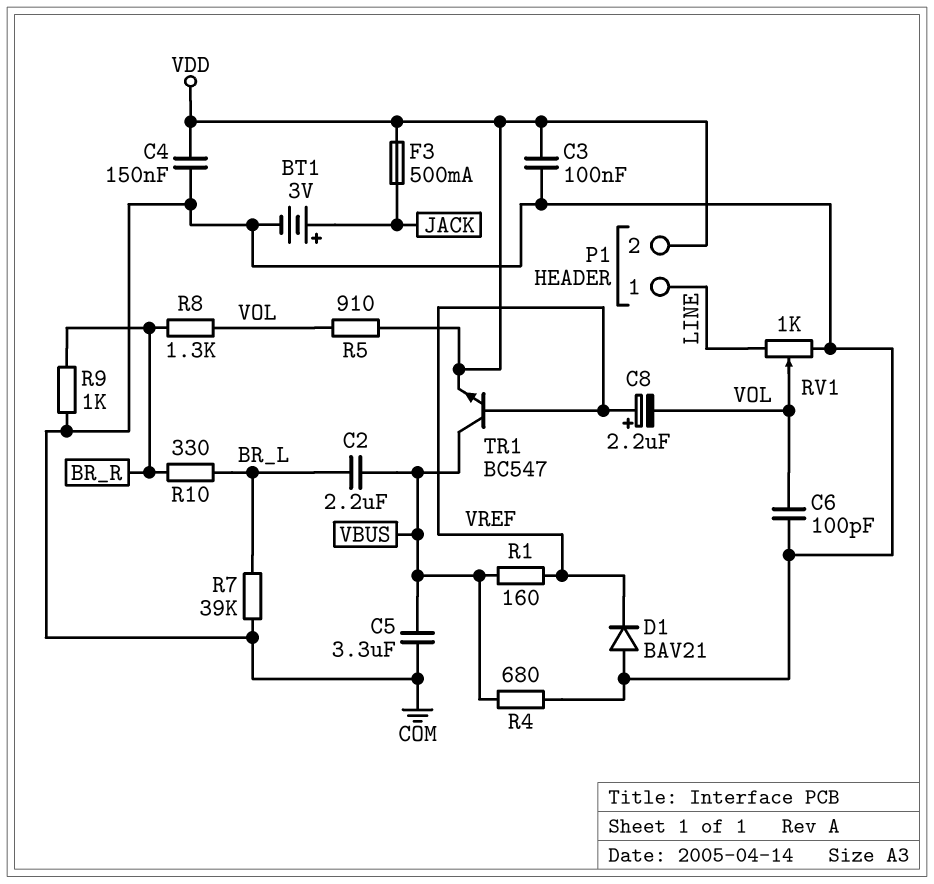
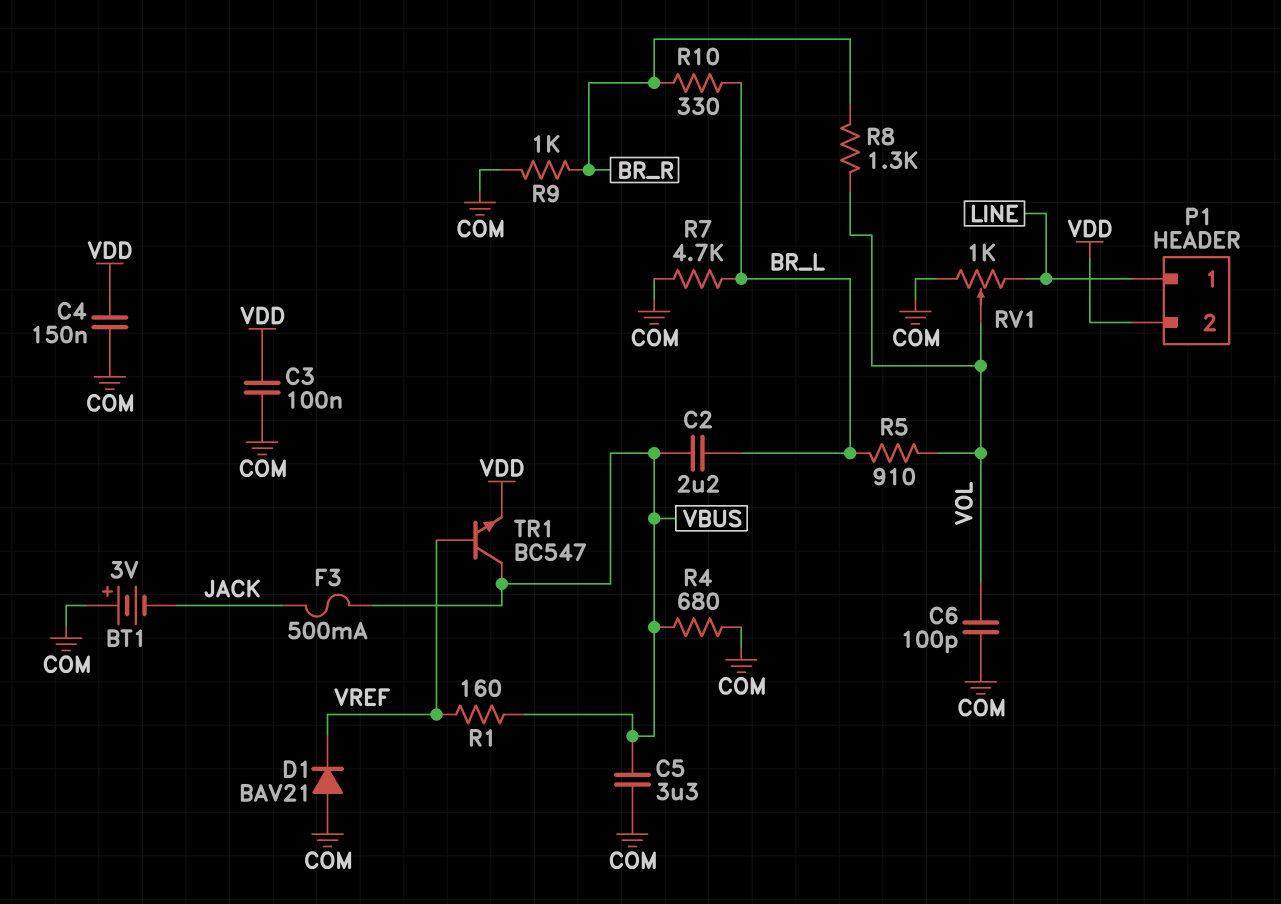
BT1: 3V (plus JACK, minus COM) -> 3V (plus COM, minus JACK)
C8: 2.2uF (plus VREF, minus VOL) -> none
F3: 500mA (JACK, VDD) -> 500mA (JACK, VBUS)
R5: 910 (VDD, VOL) -> 910 (BR_L, VOL)
R7: 39k (BR_L, COM) -> 4.7k (BR_L, COM)

